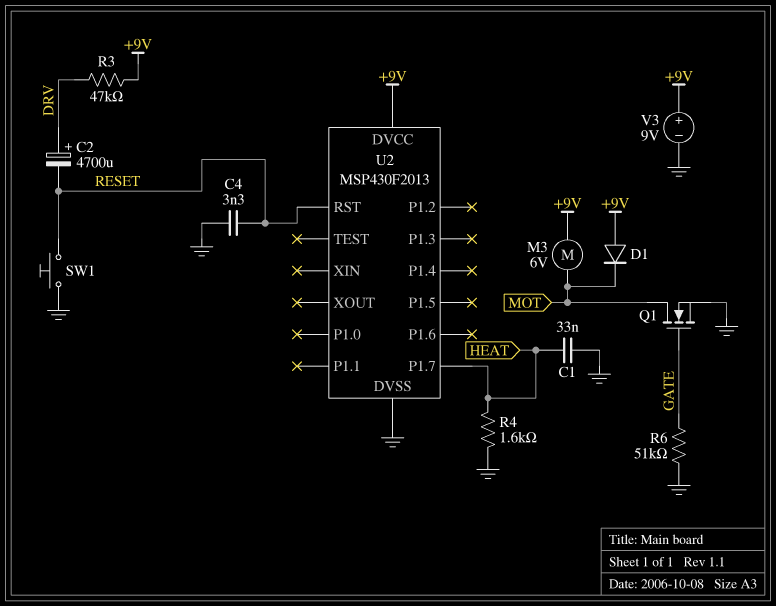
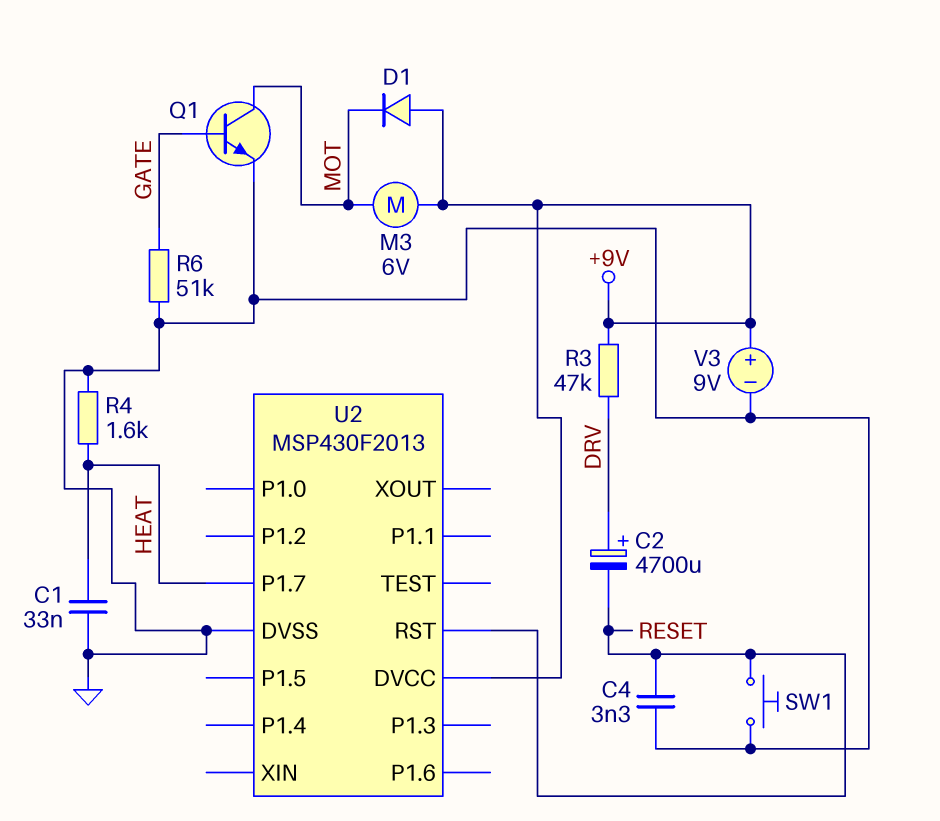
Q1: NMOS (G GATE, D MOT, S GND) -> NPN (B GATE, C MOT, E GND)

